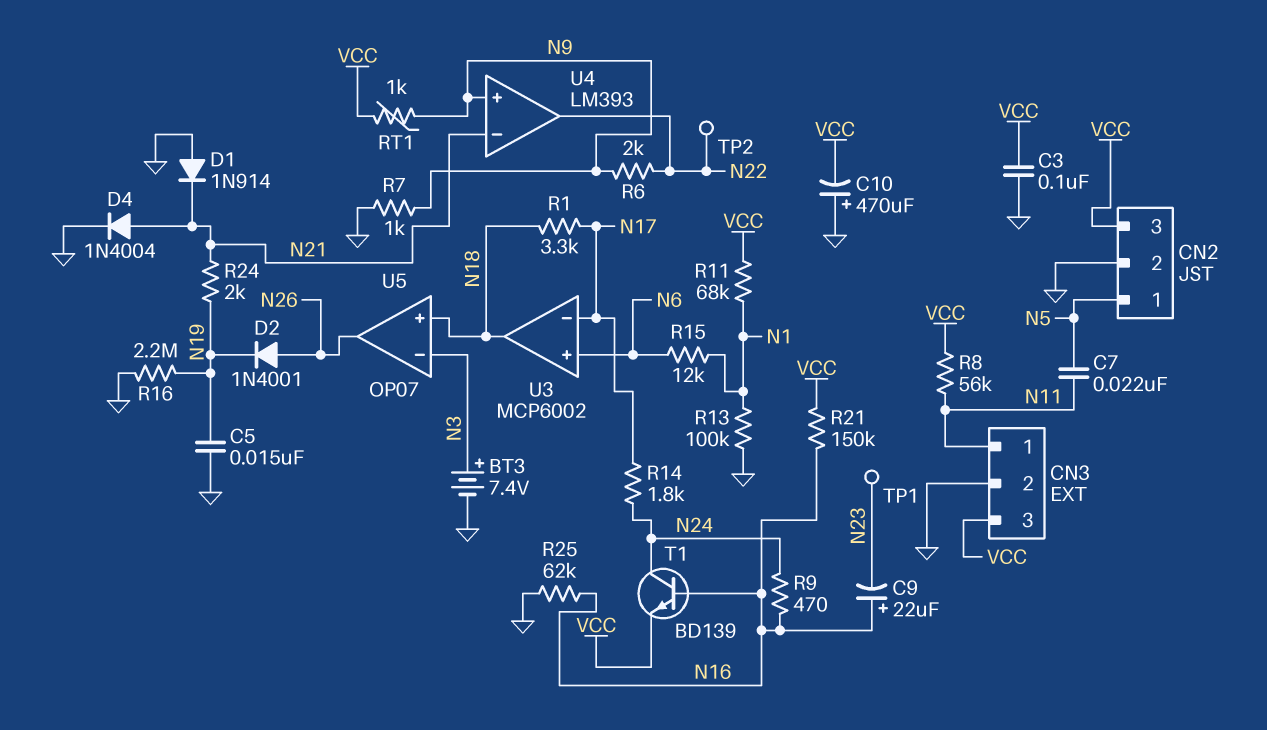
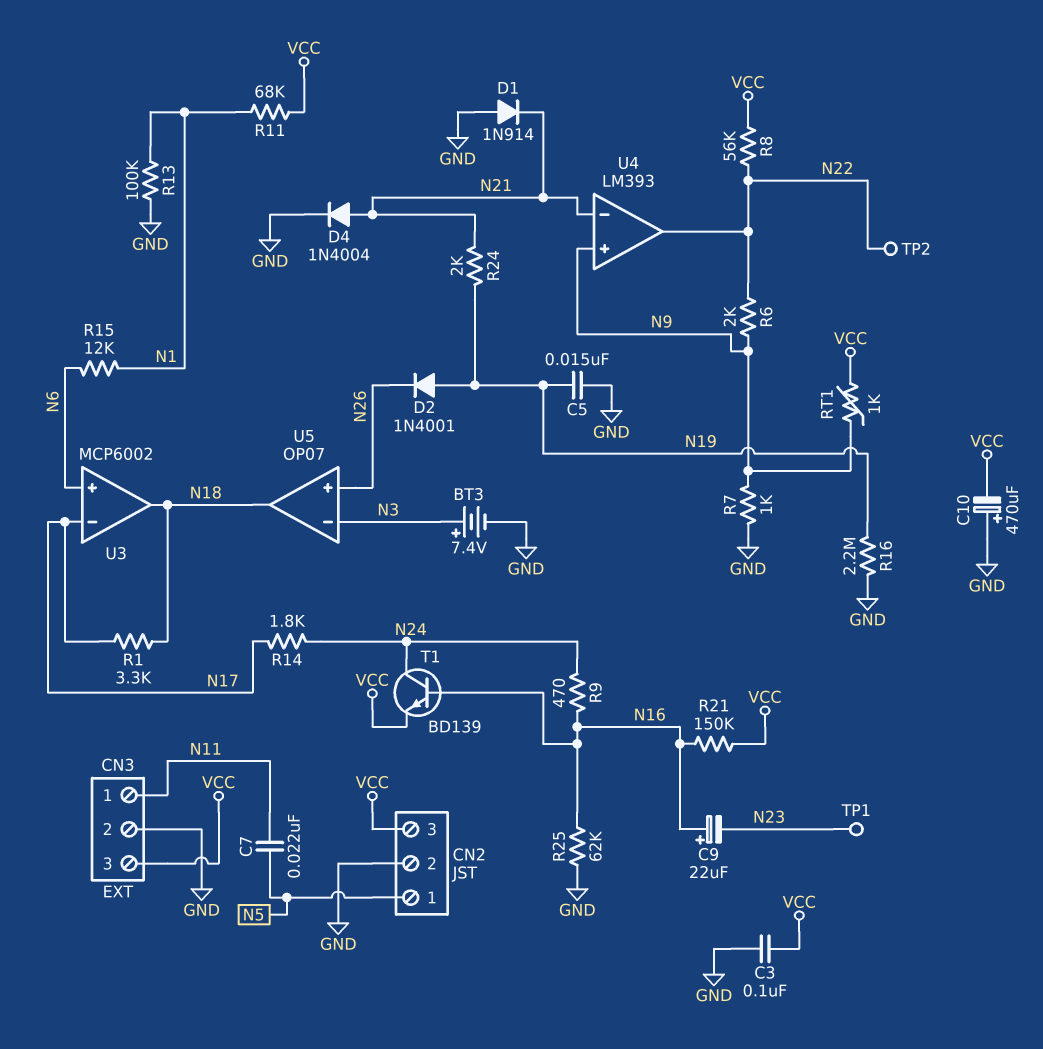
D2: diode 1N4001 (A N26, K N19) -> diode 1N4001 (A N19, K N26)
R8: 56k (N11, VCC) -> 56k (N22, VCC)
U5 pin in+: N18 -> N26
U5 pin out: N26 -> N18

